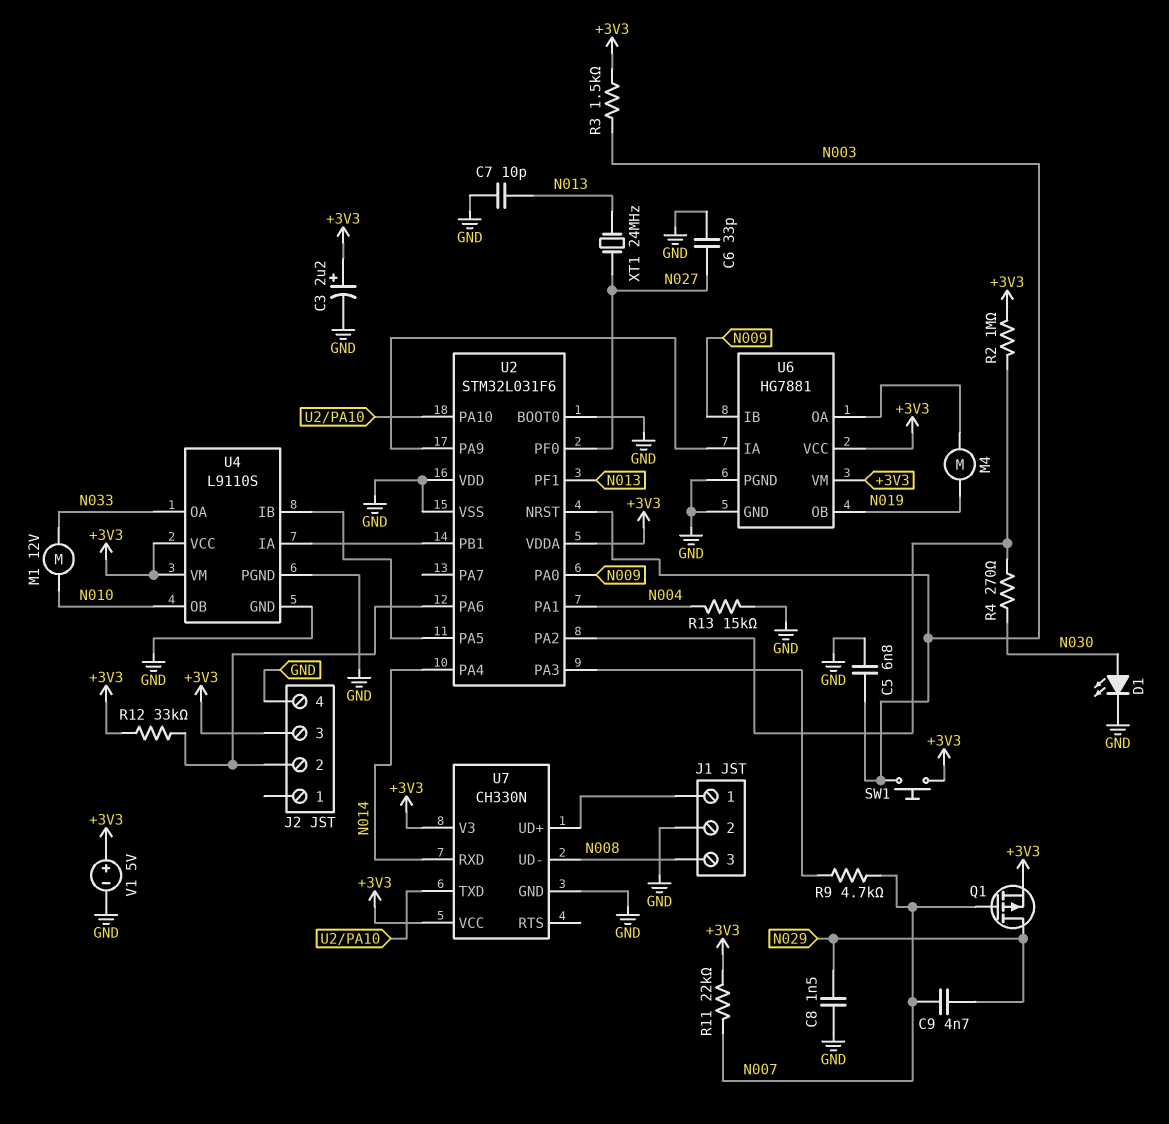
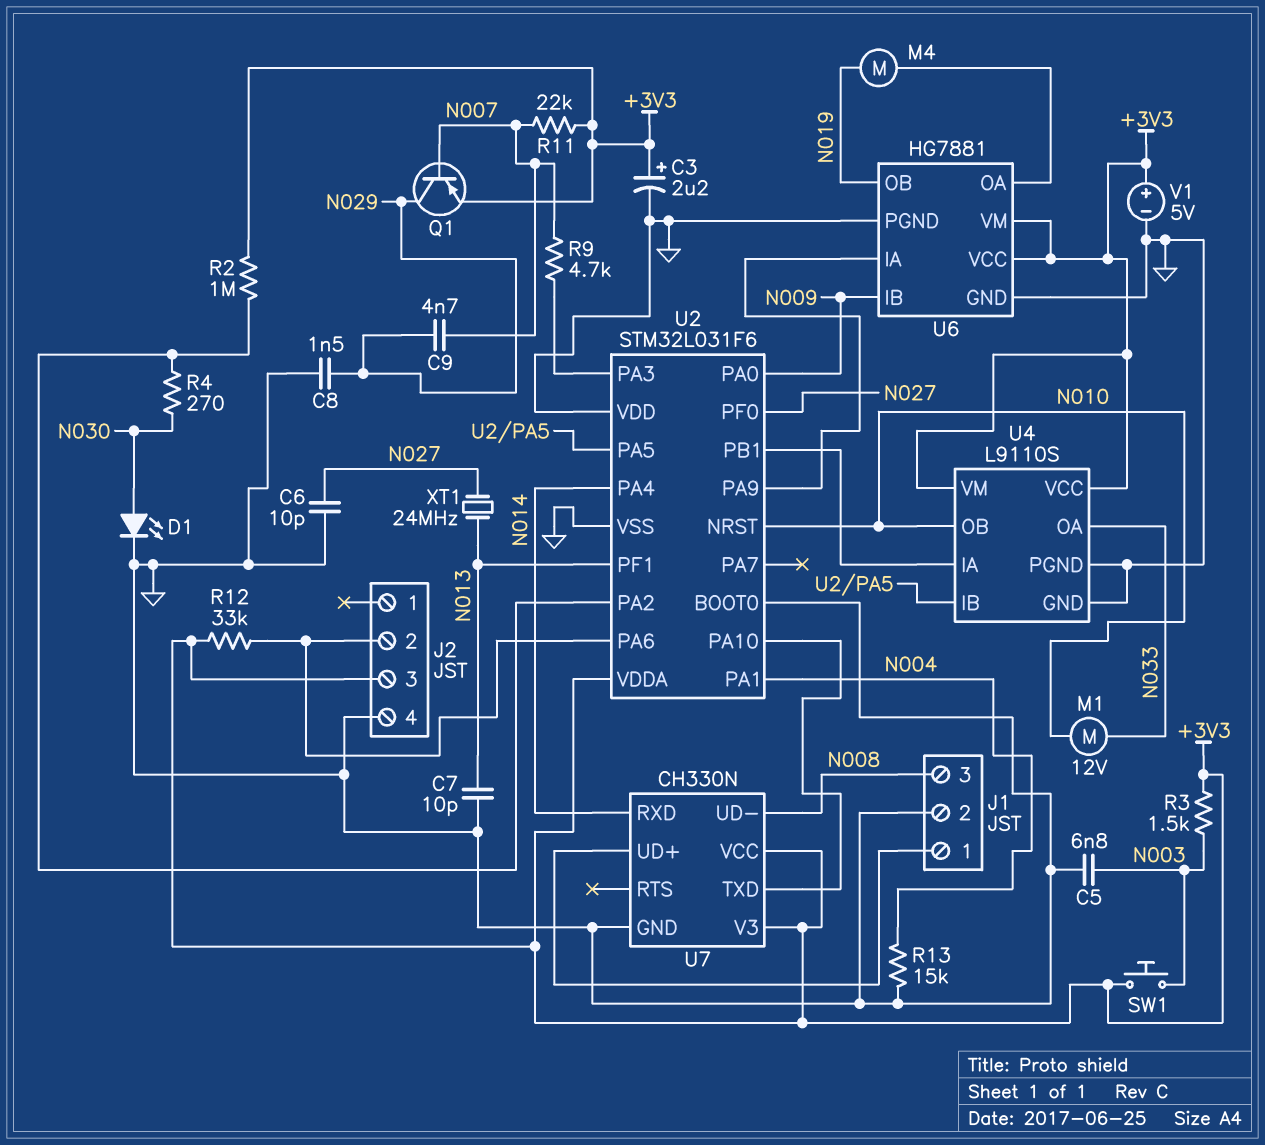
C6: 33pF (GND, N027) -> 10pF (GND, N027)
Q1: PMOS (G N007, D N029, S +3V3) -> PNP (B N007, C N029, E +3V3)
U2 pin NRST: N003 -> N010

